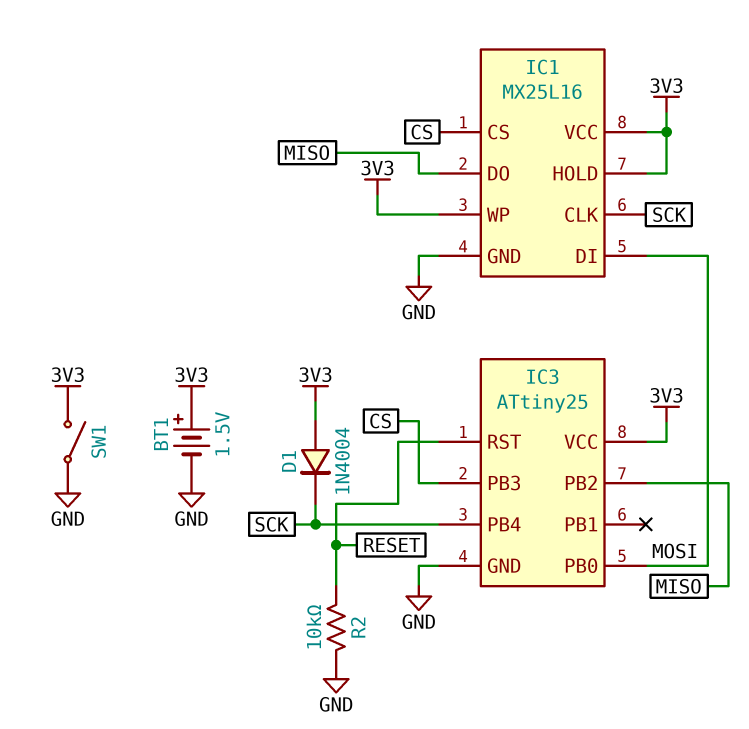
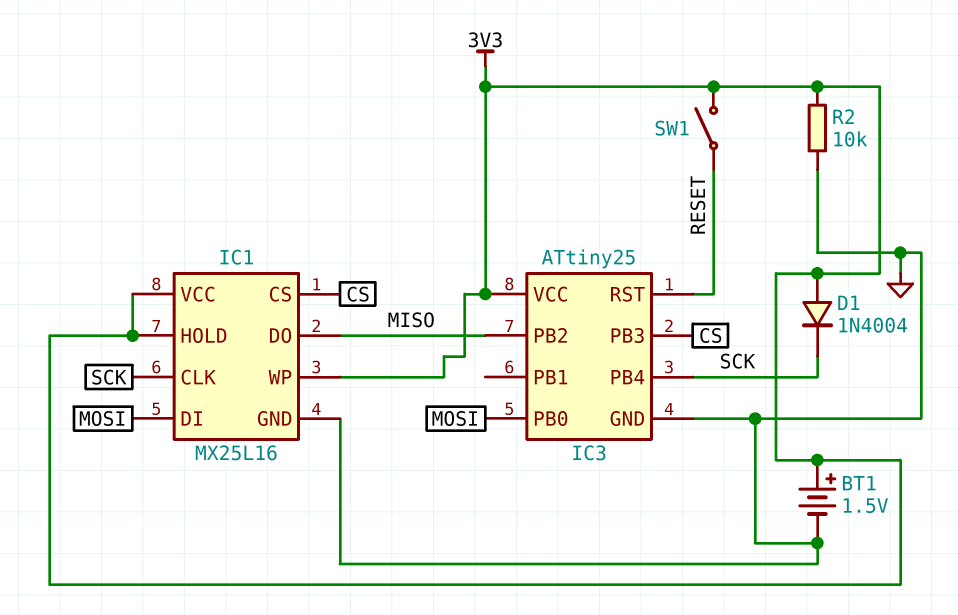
R2: 10k (GND, RESET) -> 10k (3V3, GND)
SW1: switch (3V3, GND) -> switch (3V3, RESET)

